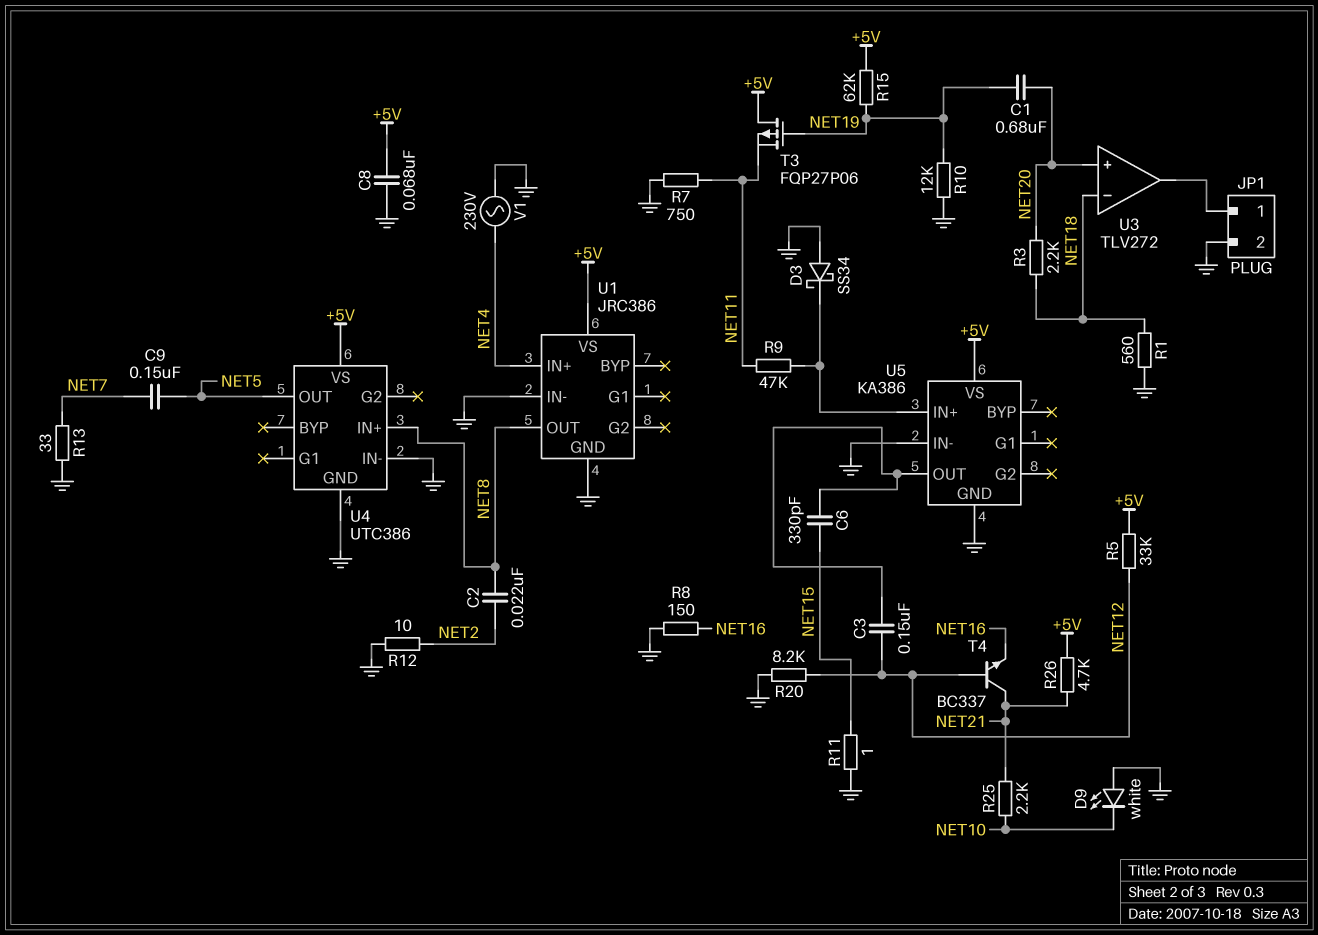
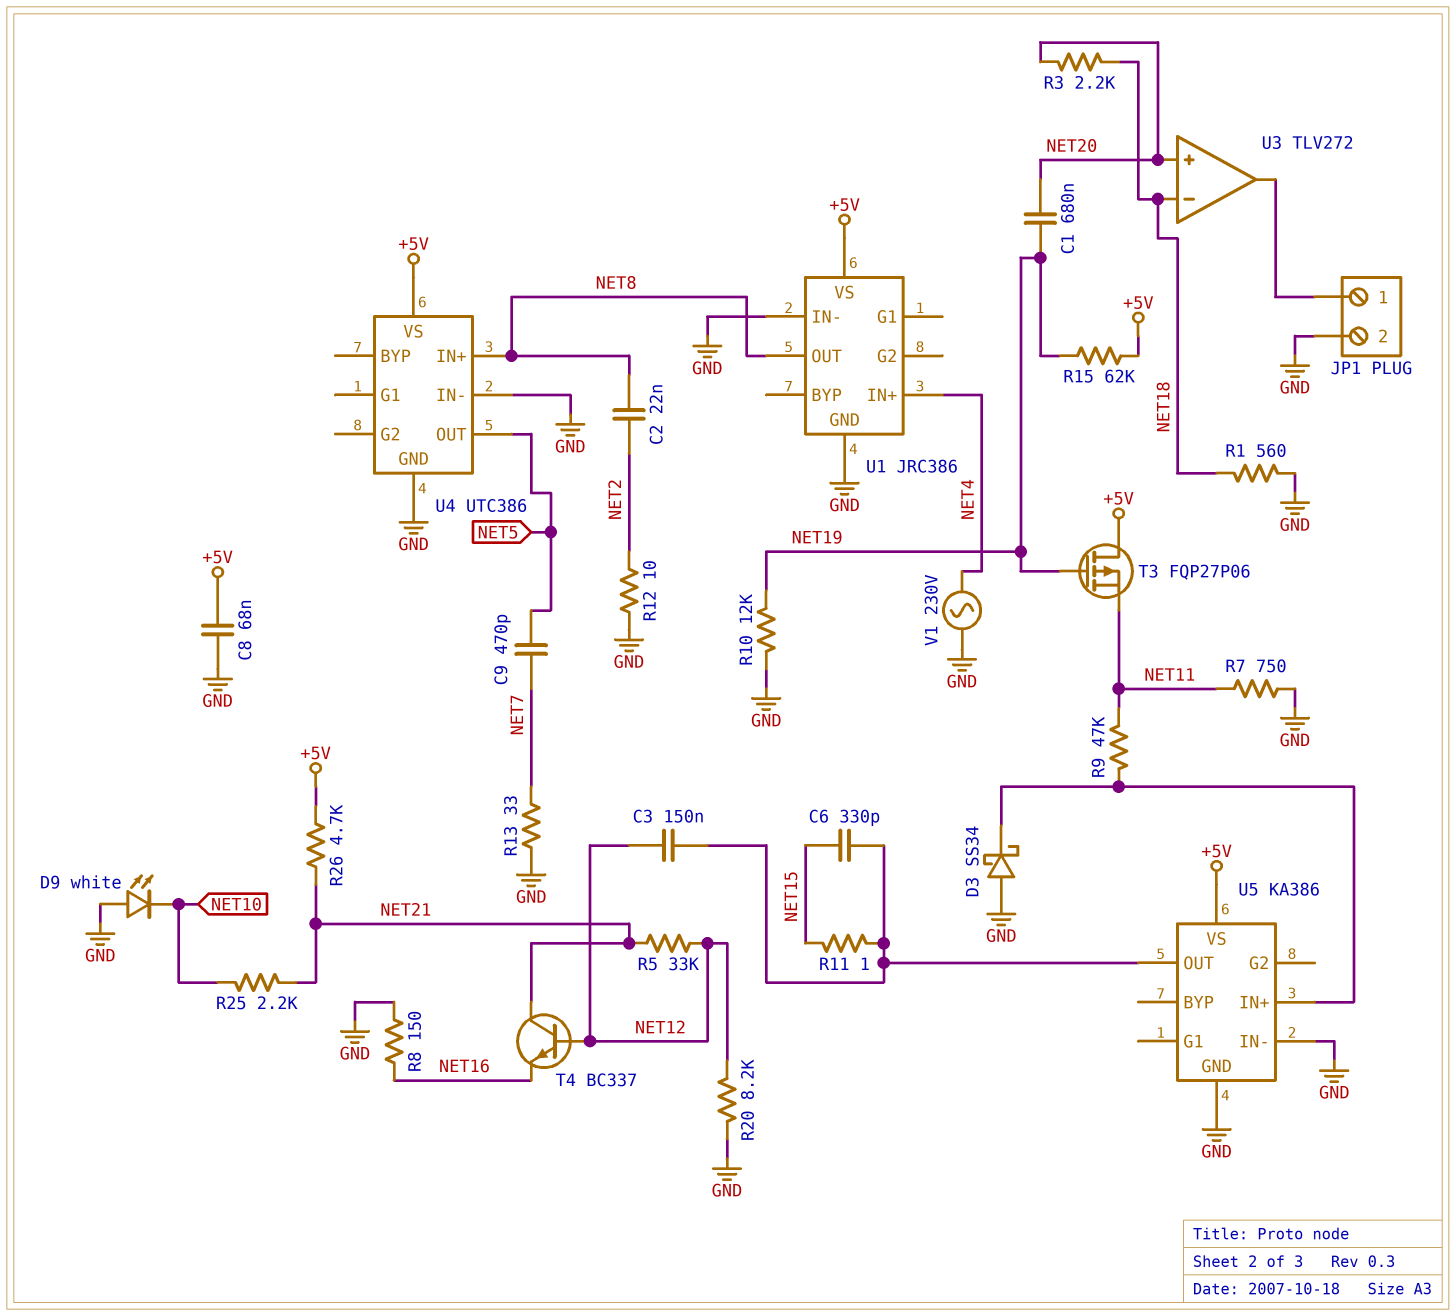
C9: 150nF (NET5, NET7) -> 470pF (NET5, NET7)
R5: 33k (+5V, NET12) -> 33k (NET12, NET21)
R11: 1 (GND, NET15) -> 1 (NET15, U5/OUT)

